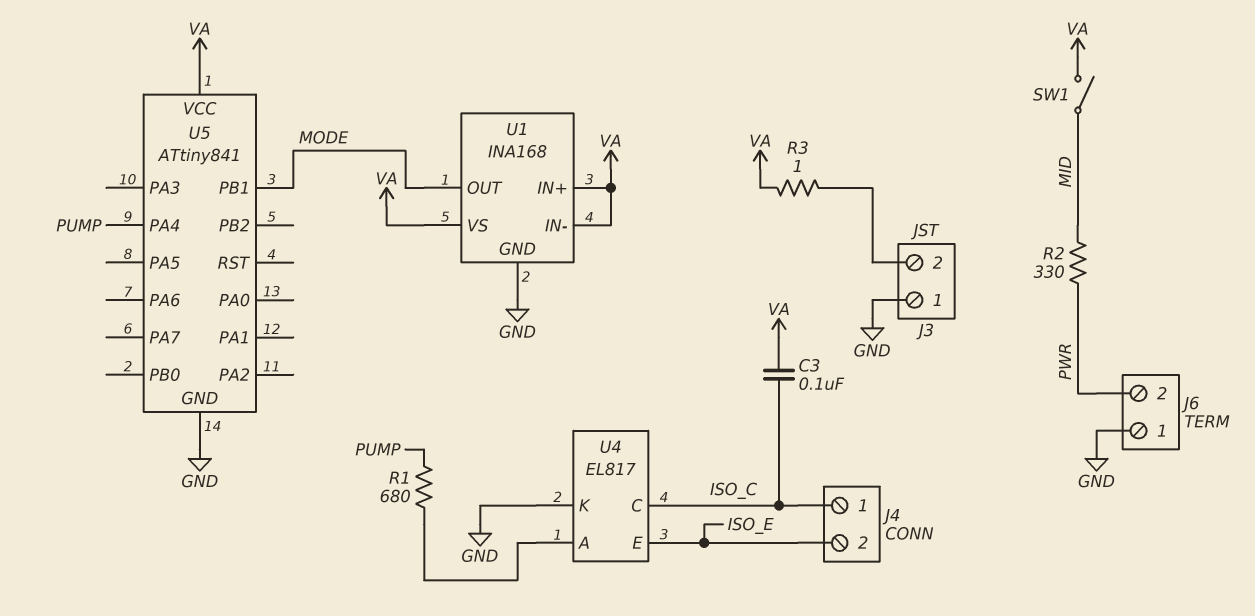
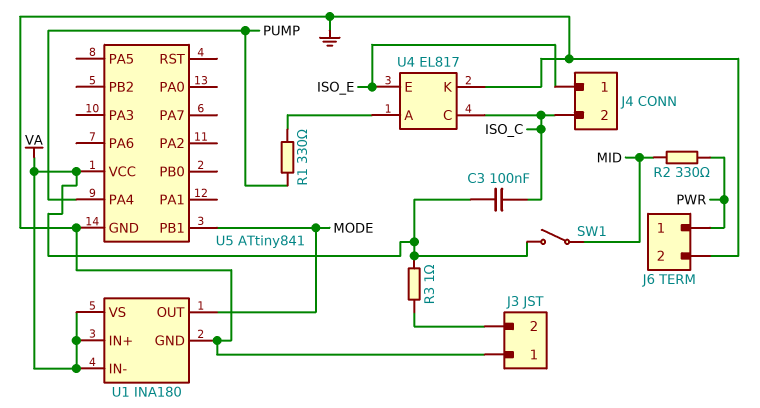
J4 pin 1: ISO_C -> ISO_E
J4 pin 2: ISO_E -> ISO_C
J6 pin 1: GND -> PWR
J6 pin 2: PWR -> GND
R1: 680 (PUMP, U4/A) -> 330 (PUMP, U4/A)
U1: INA168 -> INA180

